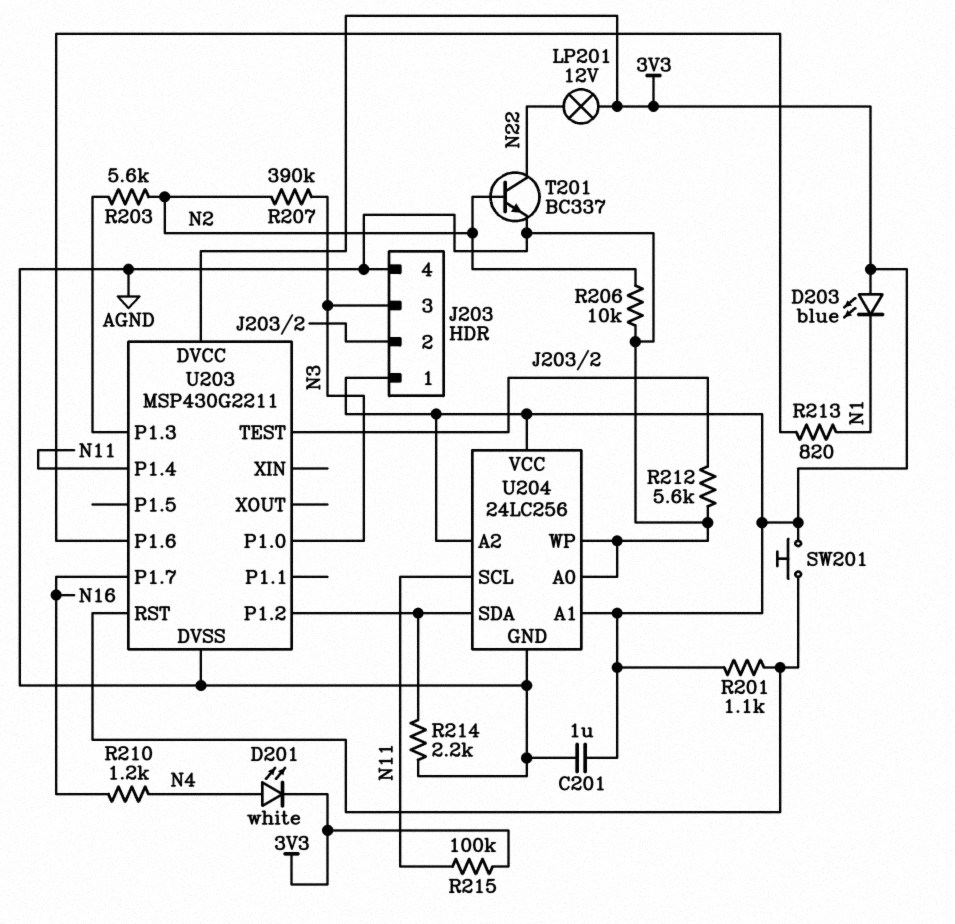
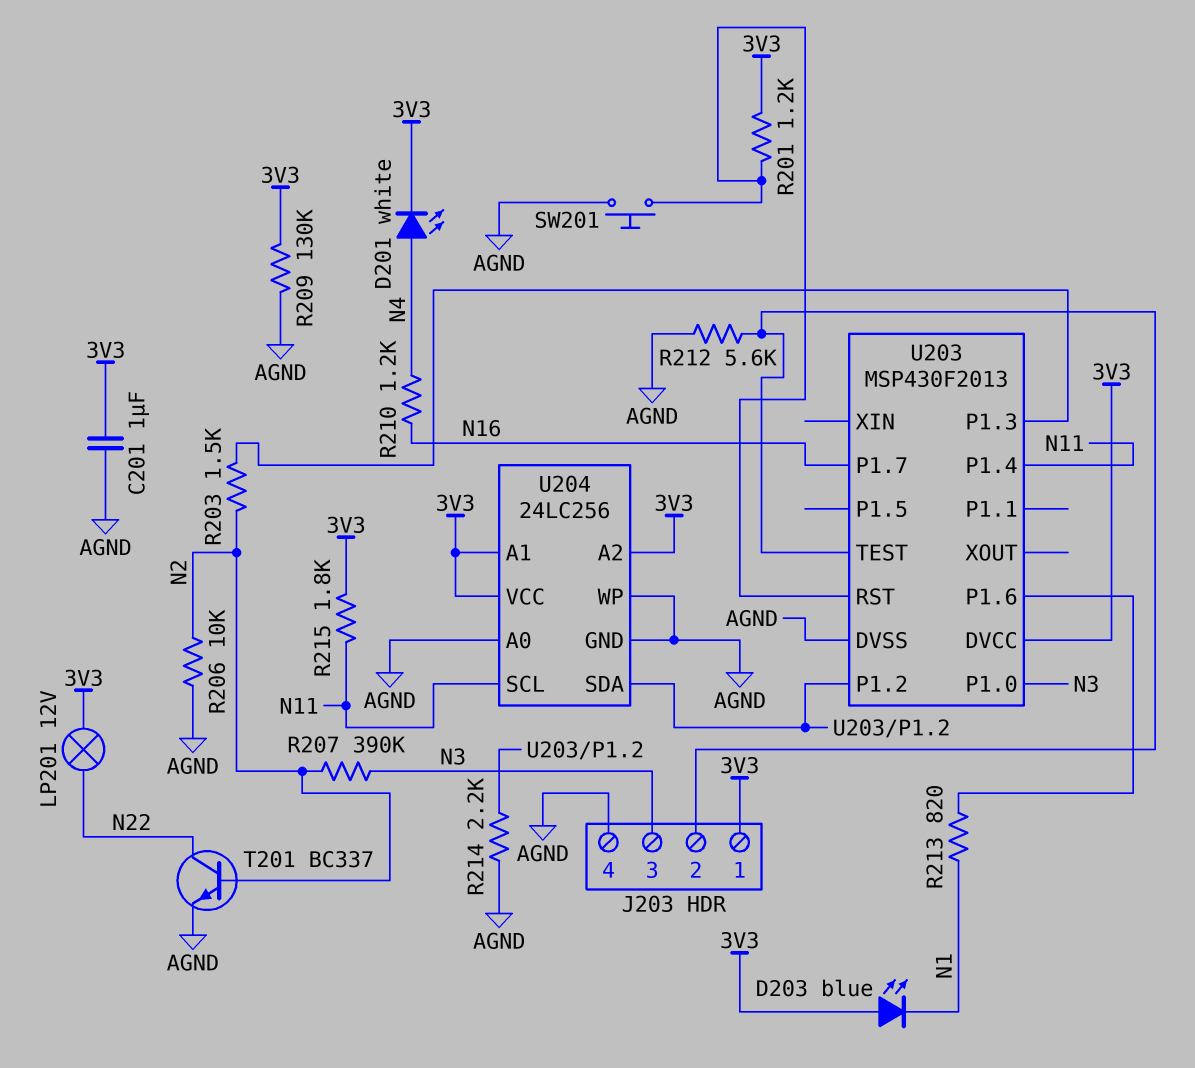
R201: 1.1k (3V3, U203/RST) -> 1.2k (3V3, U203/RST)
R203: 5.6k (N2, U203/P1.3) -> 1.5k (N2, U203/P1.3)
R209: none -> 130k (3V3, AGND)
R215: 100k (3V3, N11) -> 1.8k (3V3, N11)
SW201: button (3V3, U203/RST) -> button (AGND, U203/RST)
U203: MSP430G2211 -> MSP430F2013

